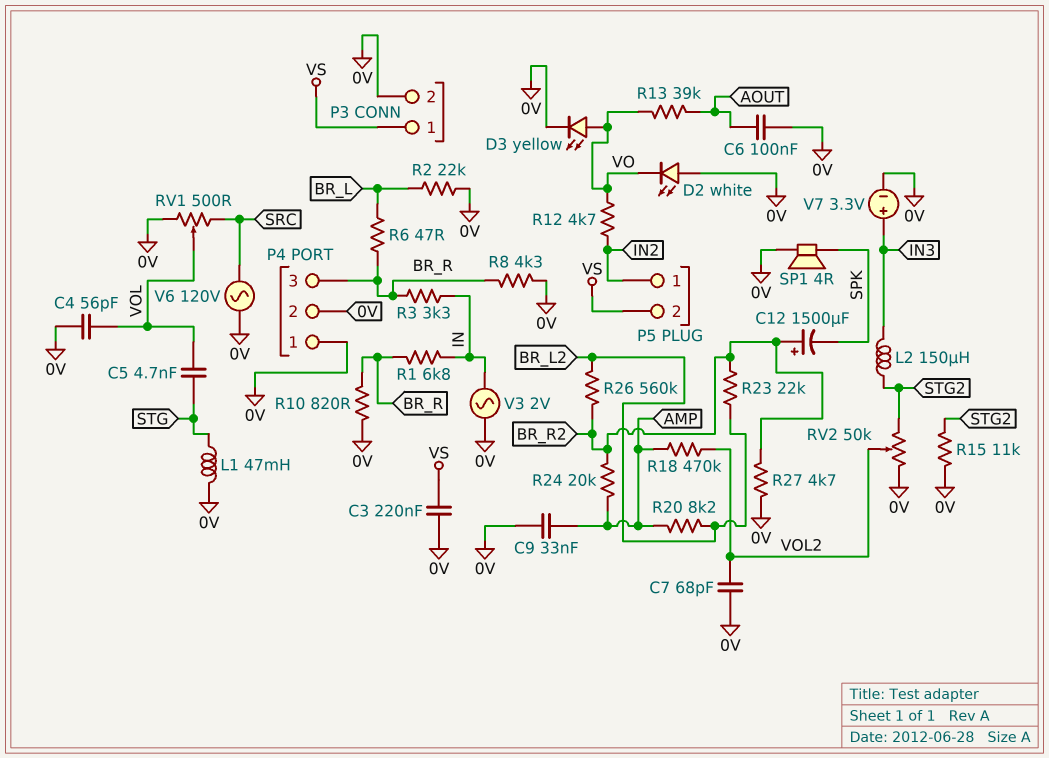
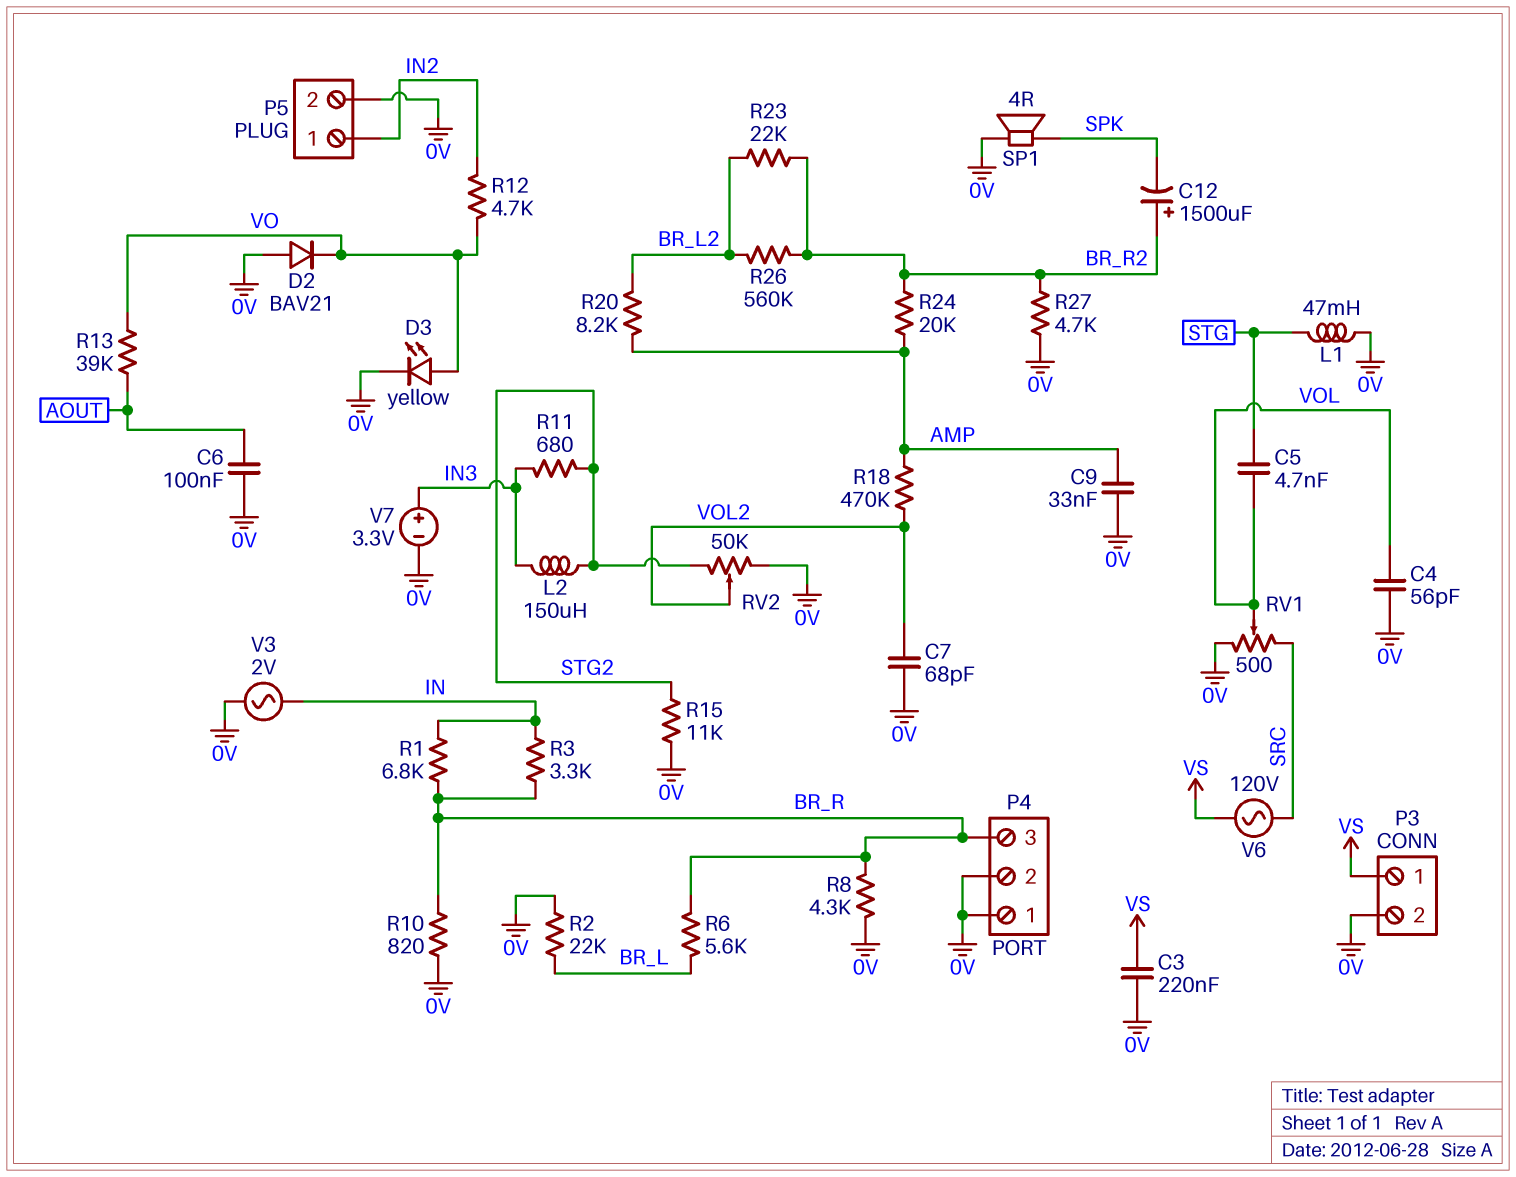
D2: LED white (A 0V, K VO) -> diode BAV21 (A 0V, K VO)
P5 pin 2: VS -> 0V
R6: 47 (BR_L, BR_R) -> 5.6k (BR_L, BR_R)
R11: none -> 680 (IN3, STG2)
V6: AC 120V (0V, SRC) -> AC 120V (SRC, VS)

